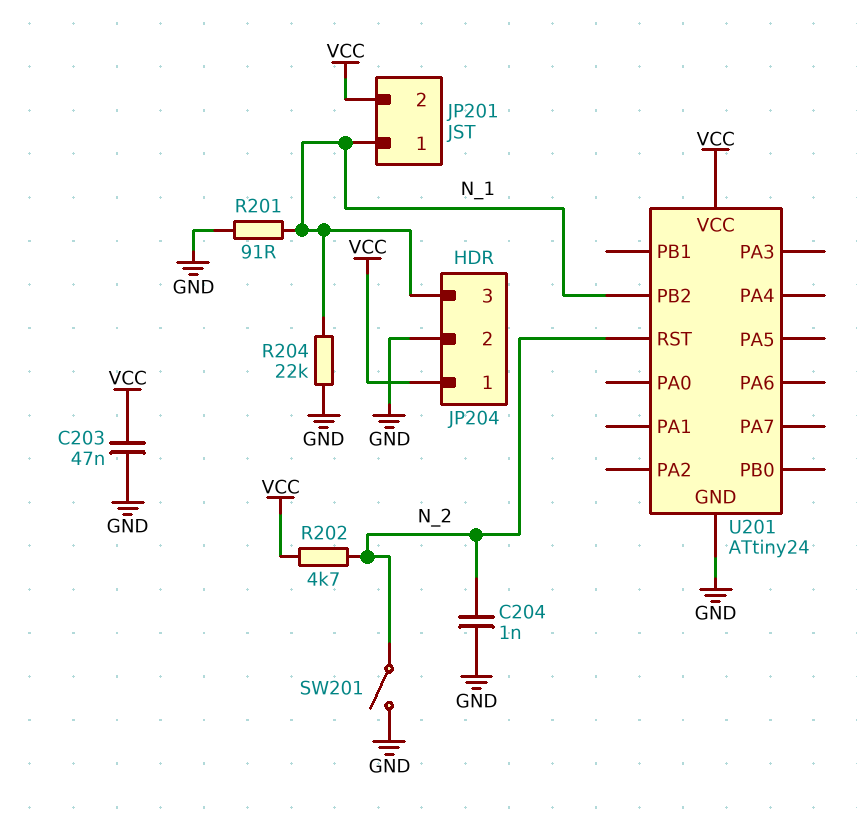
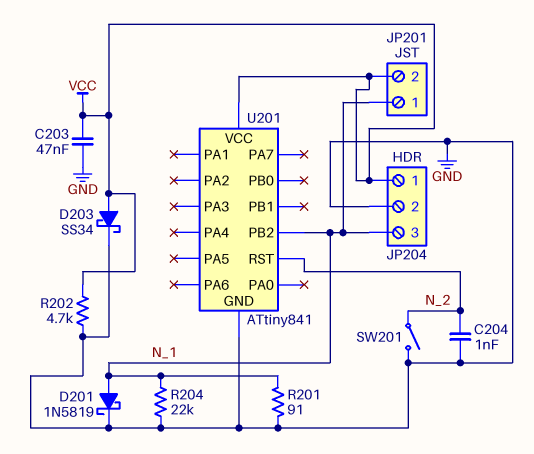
D201: none -> schottky 1N5819 (A N_1, K GND)
D203: none -> schottky SS34 (A VCC, K GND)
R202: 4.7k (N_2, VCC) -> 4.7k (GND, VCC)
U201: ATtiny24 -> ATtiny841

